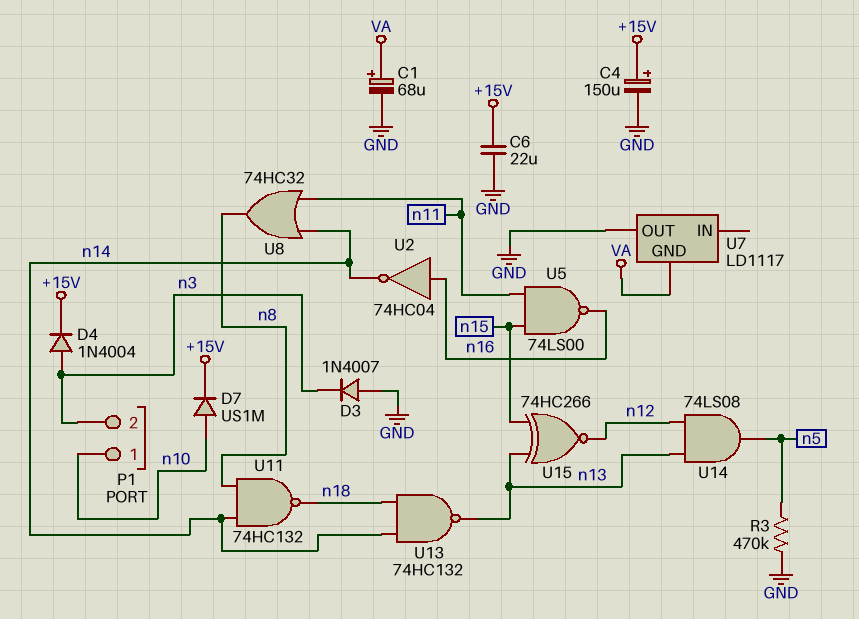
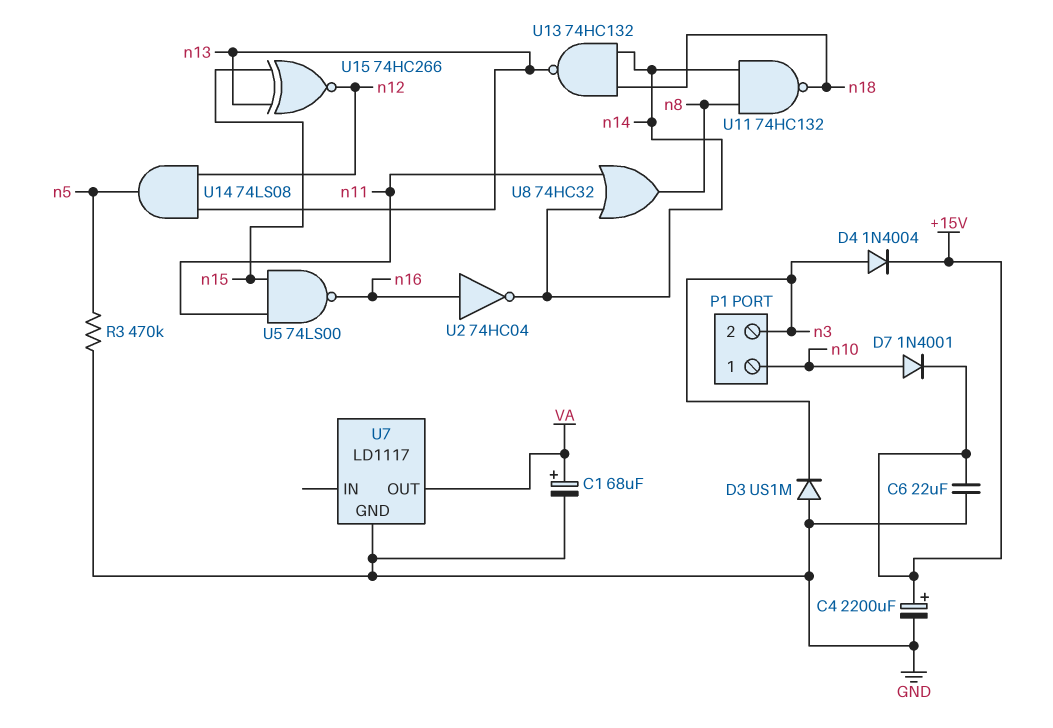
C4: 150uF (plus +15V, minus GND) -> 2200uF (plus +15V, minus GND)
D3: diode 1N4007 (A GND, K n3) -> diode US1M (A GND, K n3)
D7: diode US1M (A n10, K +15V) -> diode 1N4001 (A n10, K +15V)
U7 pin GND: VA -> GND
U7 pin OUT: GND -> VA

